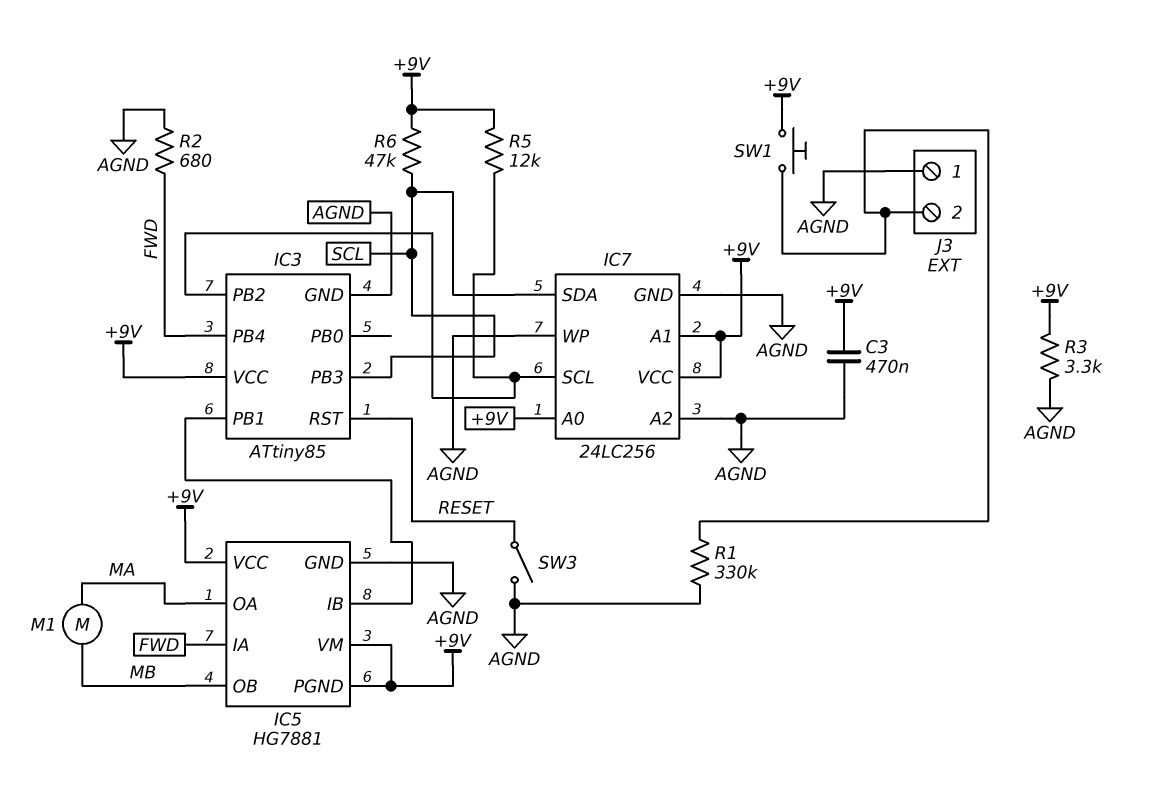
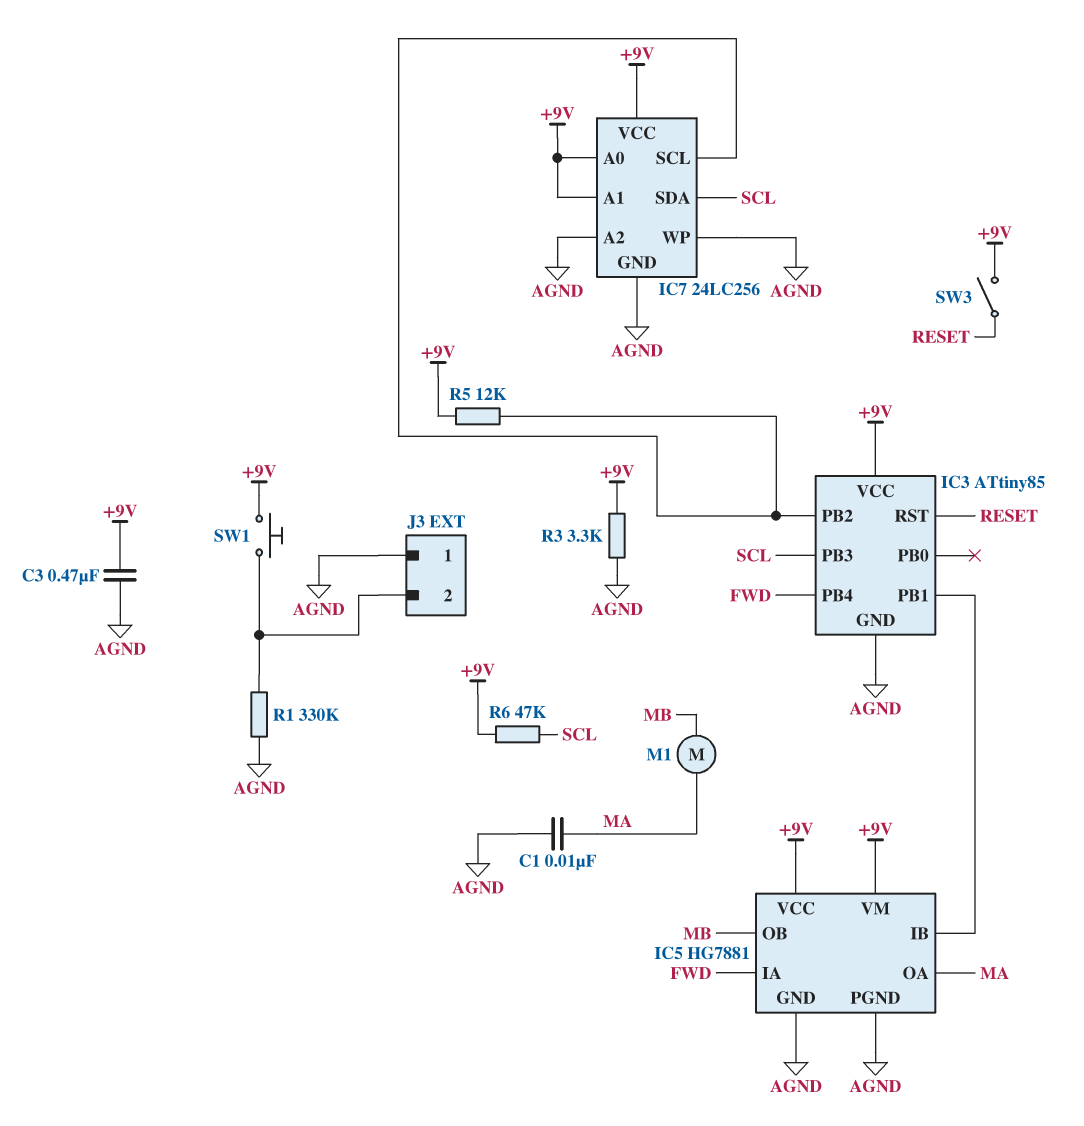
C1: none -> 10nF (AGND, MA)
IC5 pin PGND: +9V -> AGND
R2: 680 (AGND, FWD) -> none
SW3: switch (AGND, RESET) -> switch (+9V, RESET)

